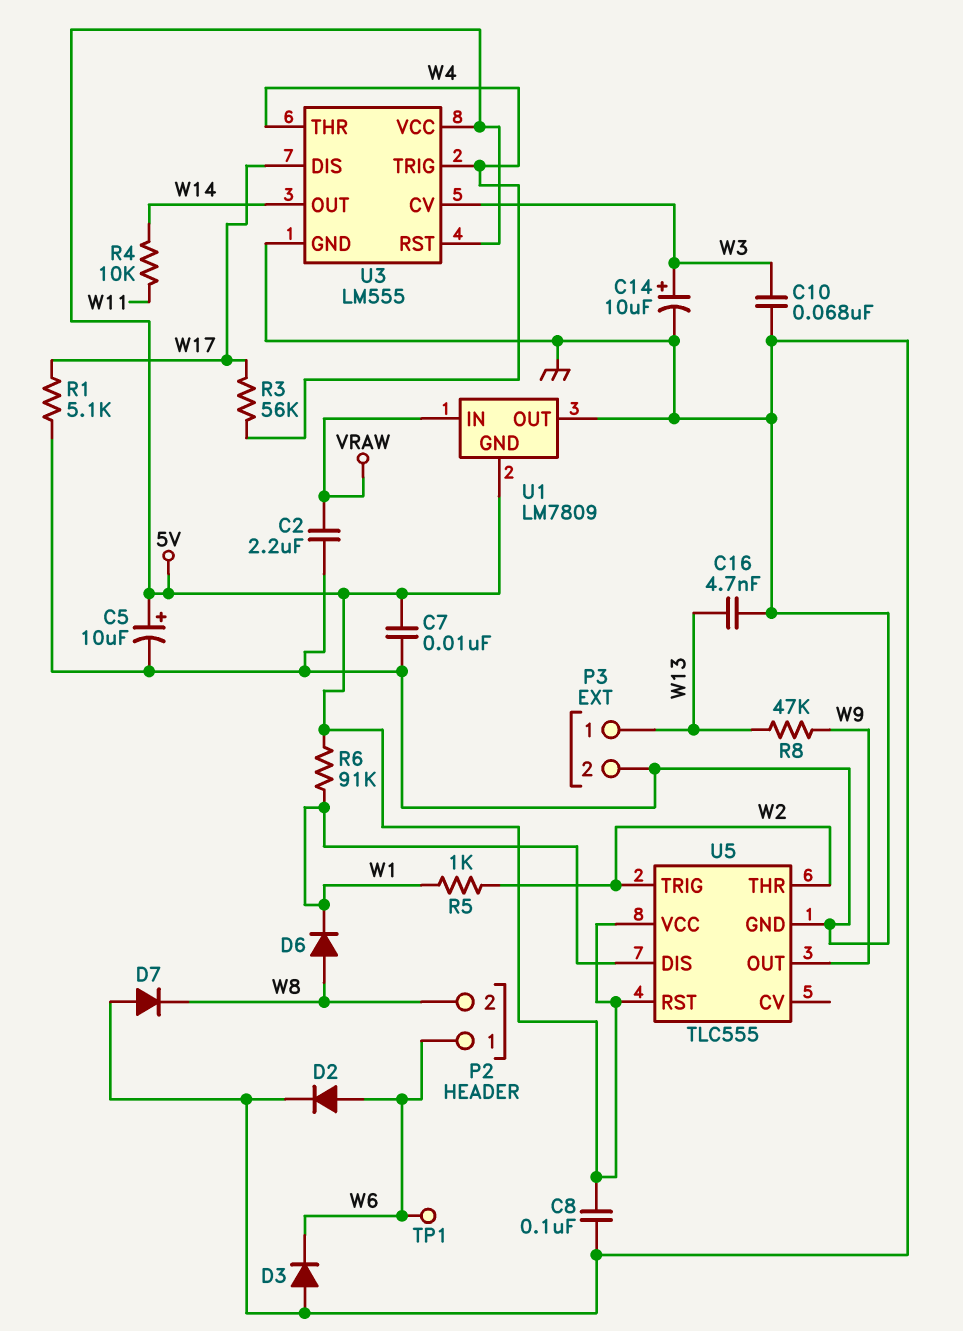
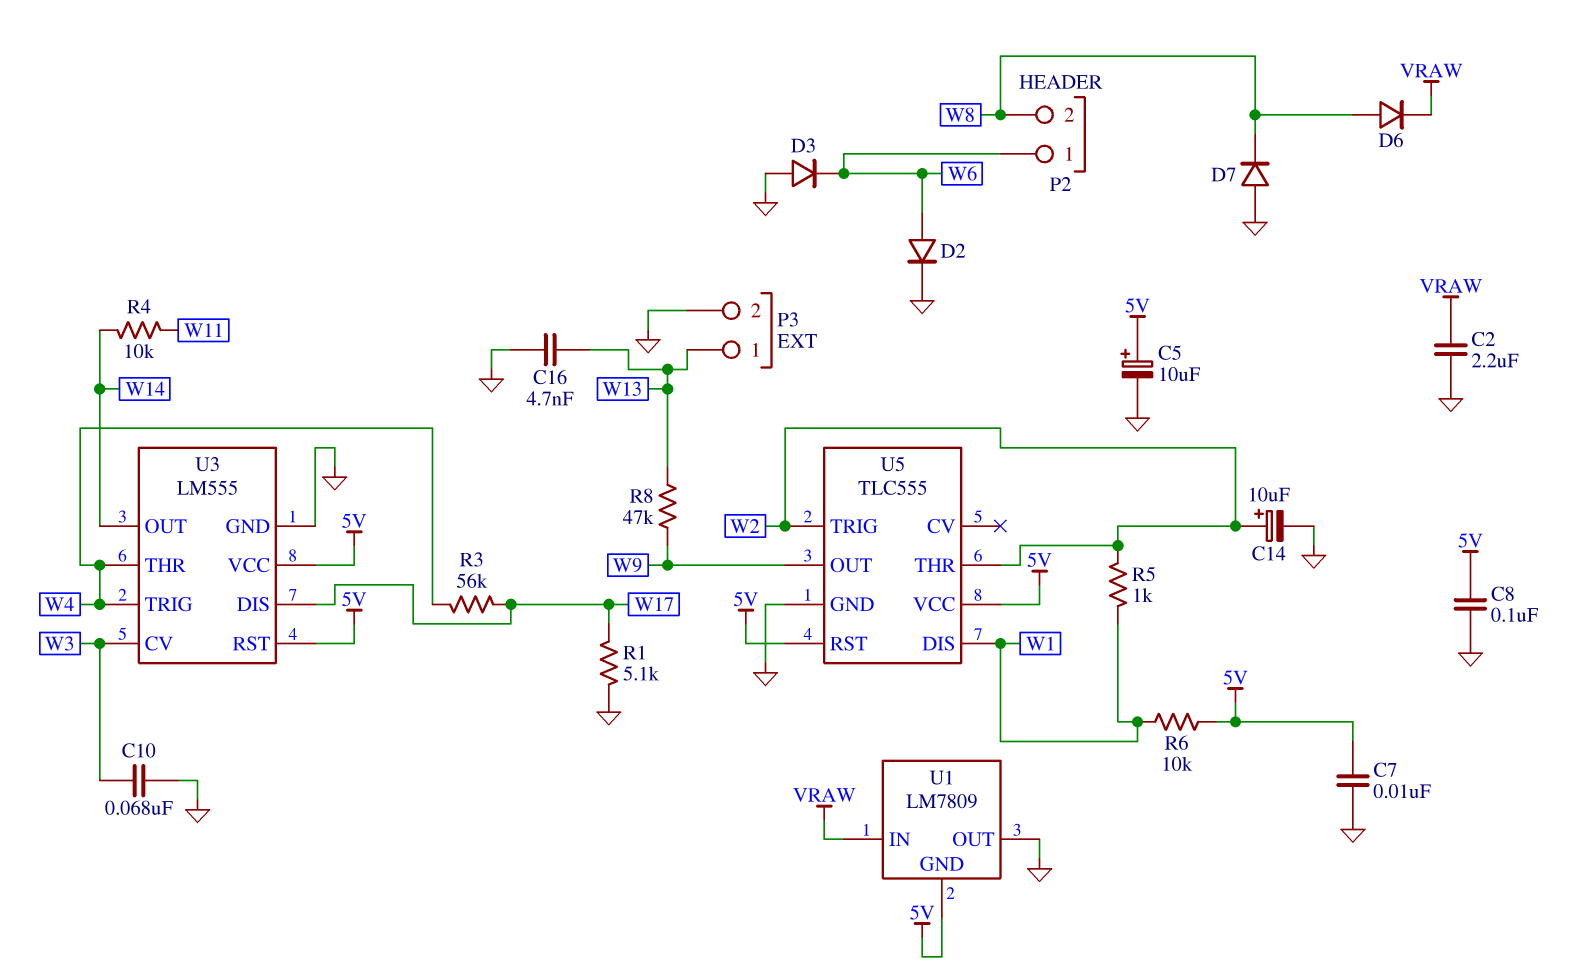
C14: 10uF (plus W3, minus GND) -> 10uF (plus W2, minus GND)
D6: diode (A W8, K W1) -> diode (A W8, K VRAW)
R6: 91k (5V, W1) -> 10k (5V, W1)
TP1: test point (W6) -> none

